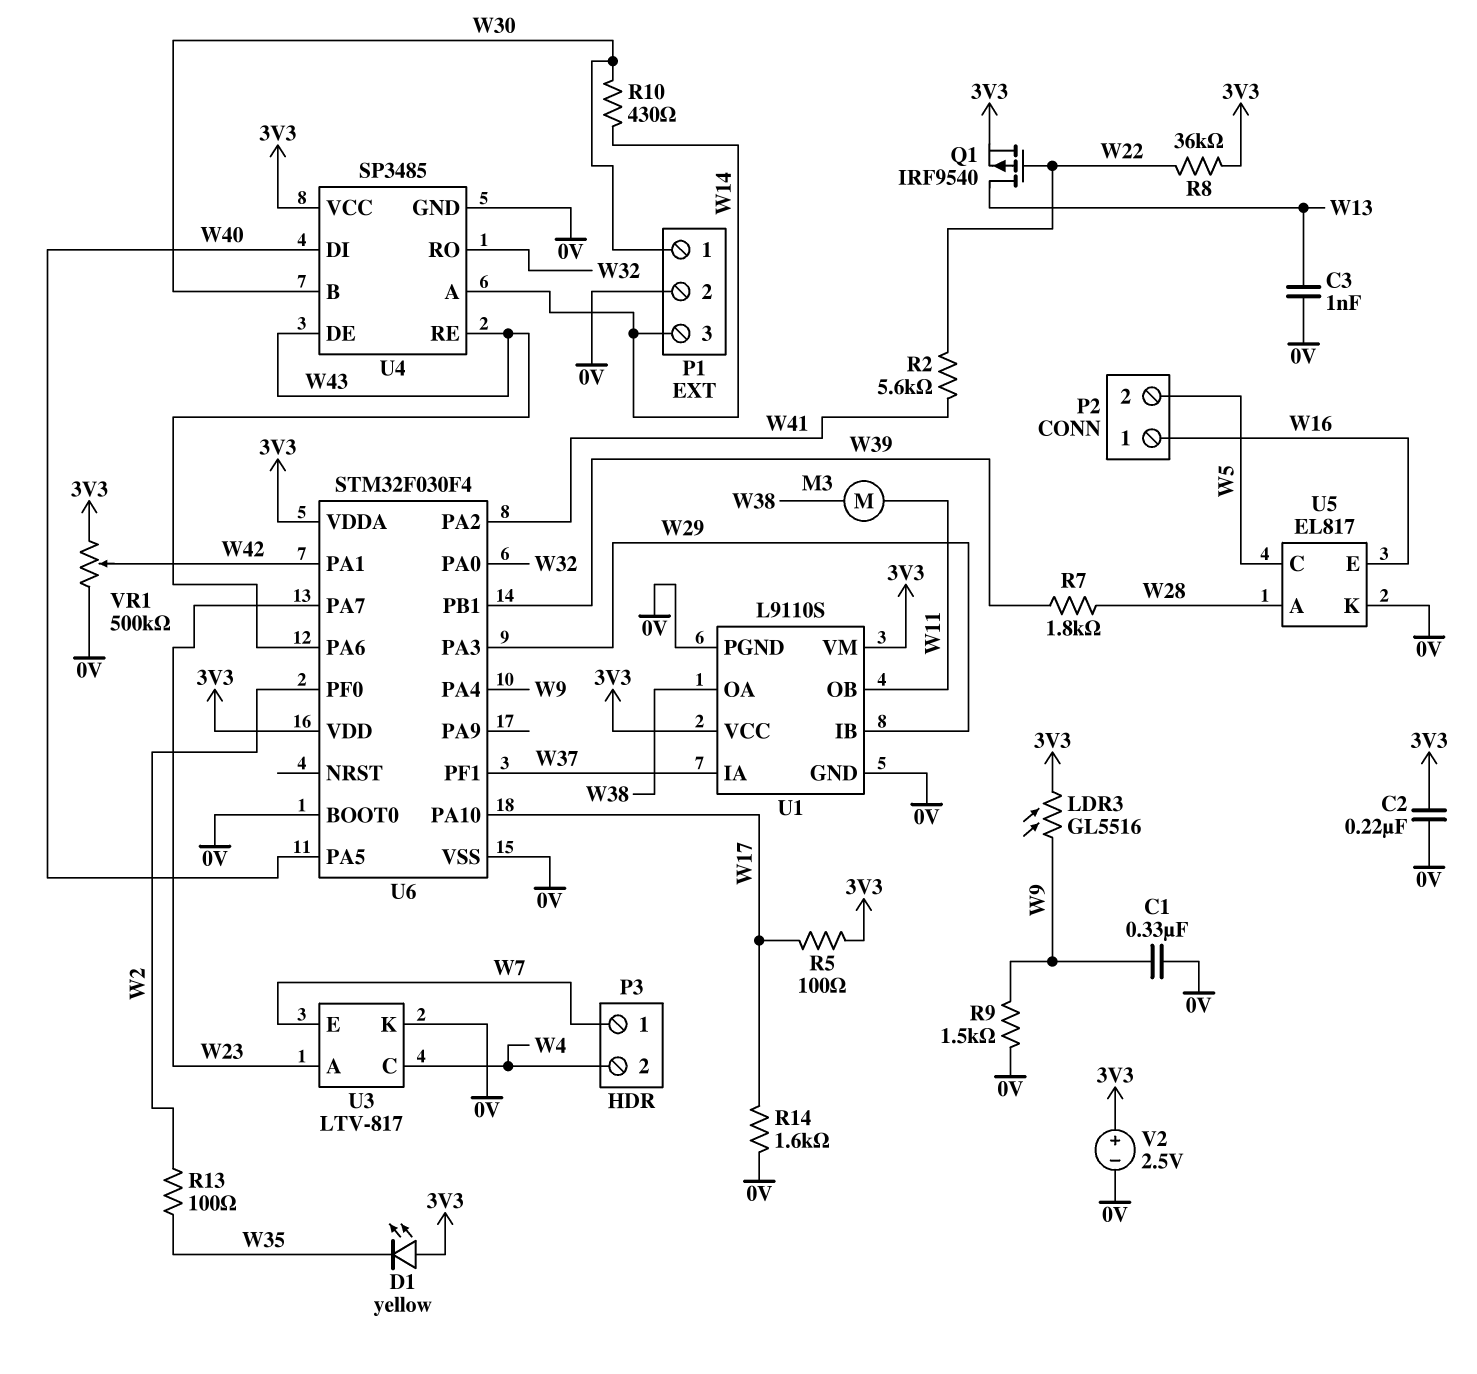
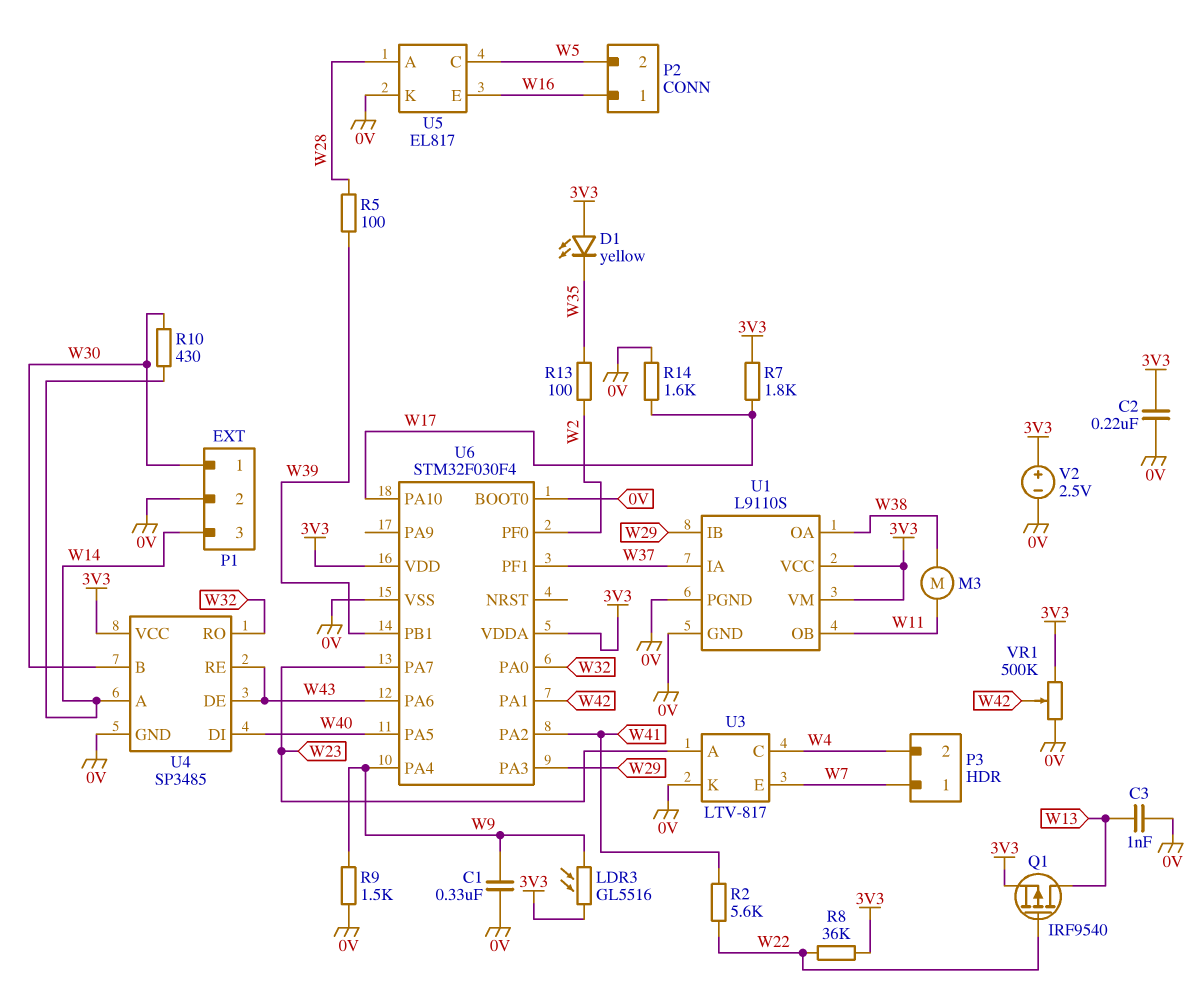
R5: 100 (3V3, W17) -> 100 (W28, W39)
R7: 1.8k (W28, W39) -> 1.8k (3V3, W17)

